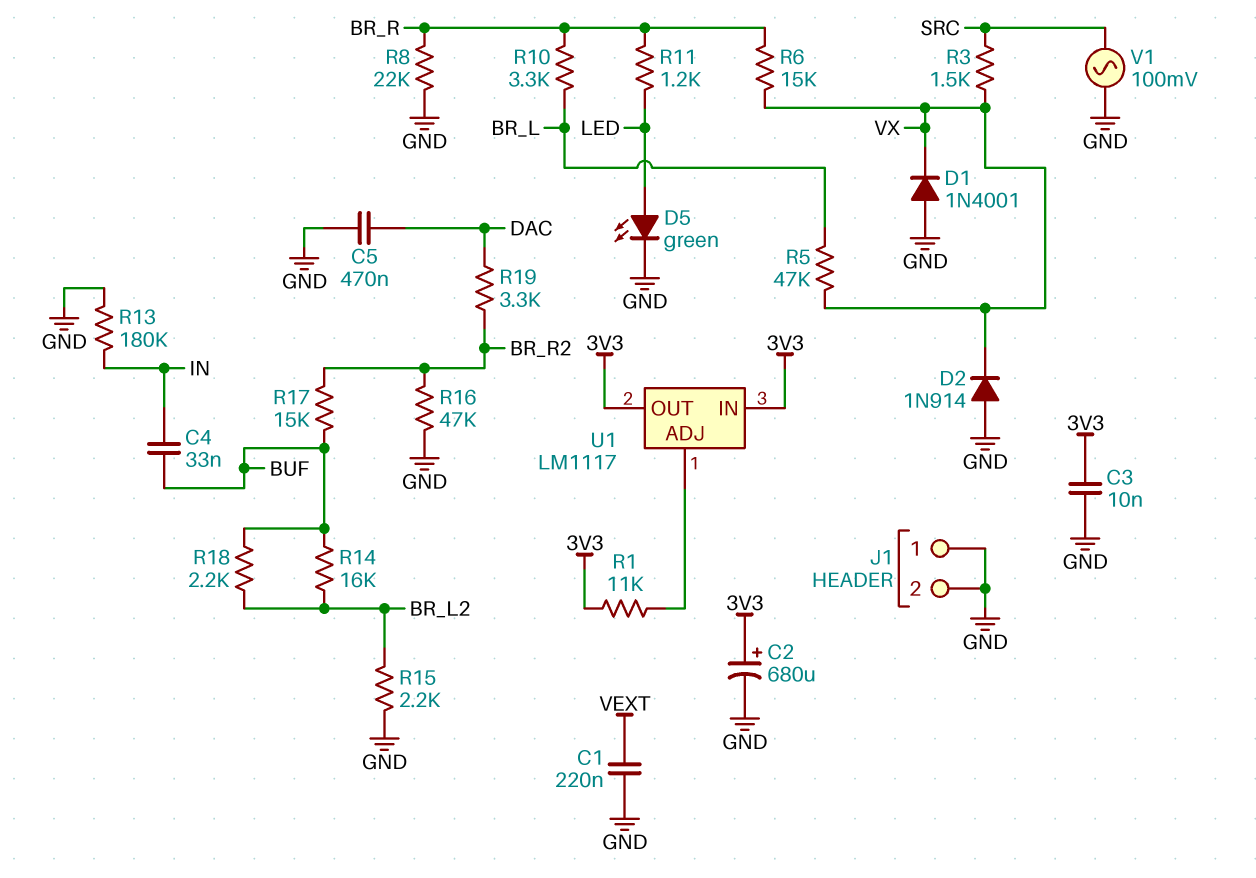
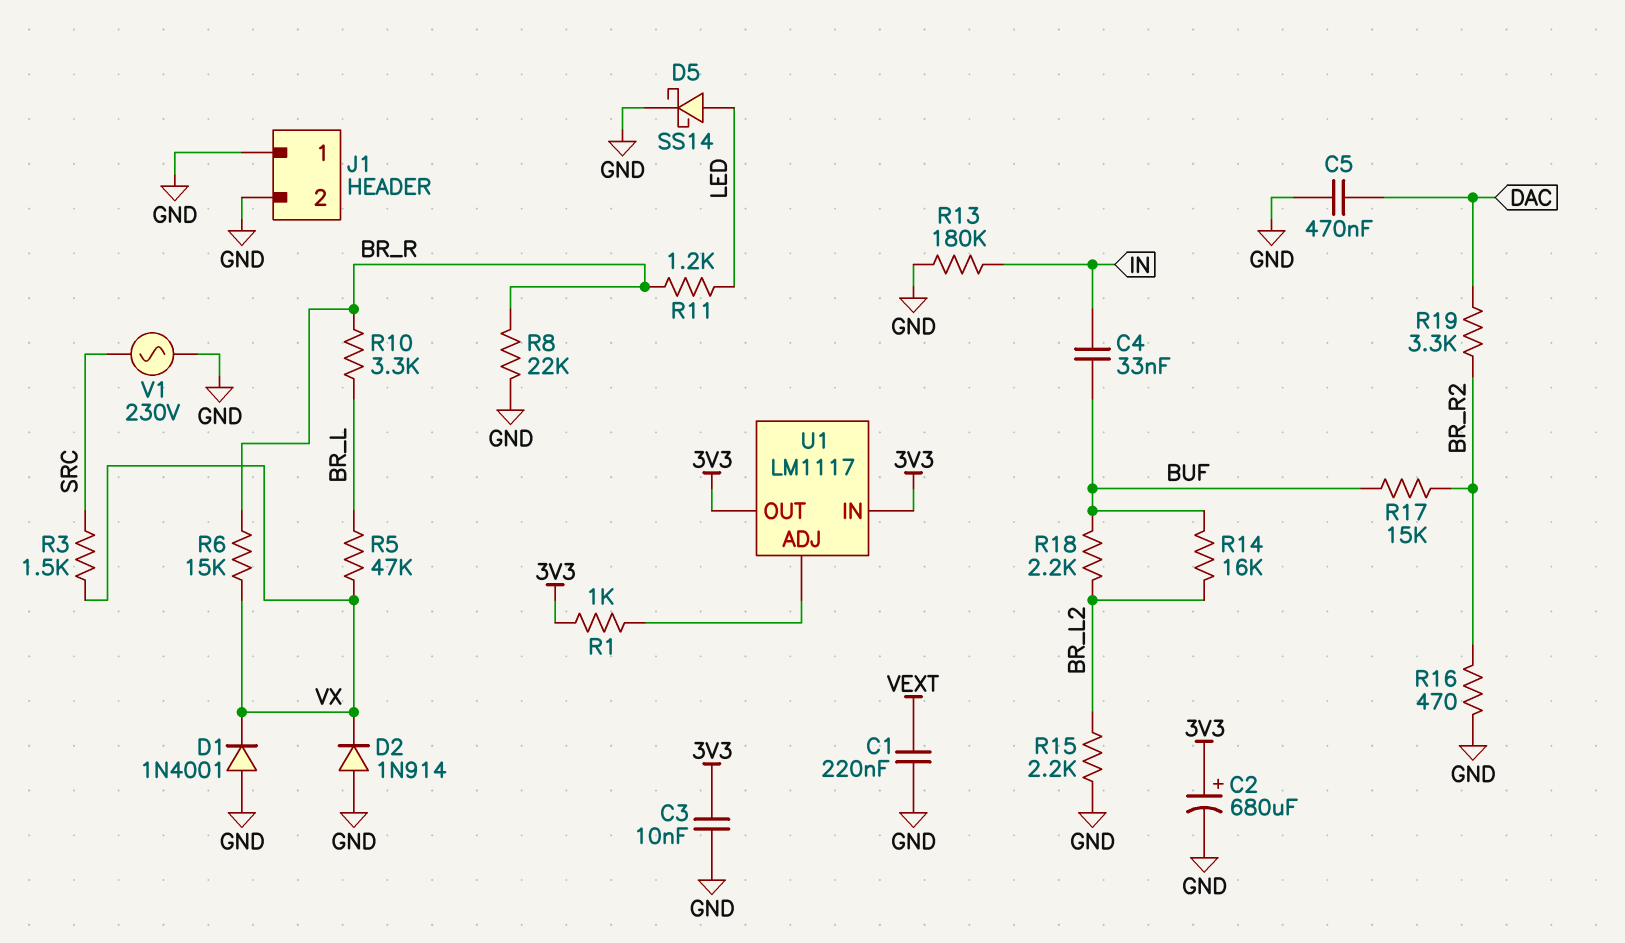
D5: LED green (A LED, K GND) -> schottky SS14 (A LED, K GND)
R1: 11k (3V3, U1/ADJ) -> 1k (3V3, U1/ADJ)
R16: 47k (BR_R2, GND) -> 470 (BR_R2, GND)
V1: AC 100mV (GND, SRC) -> AC 230V (GND, SRC)

